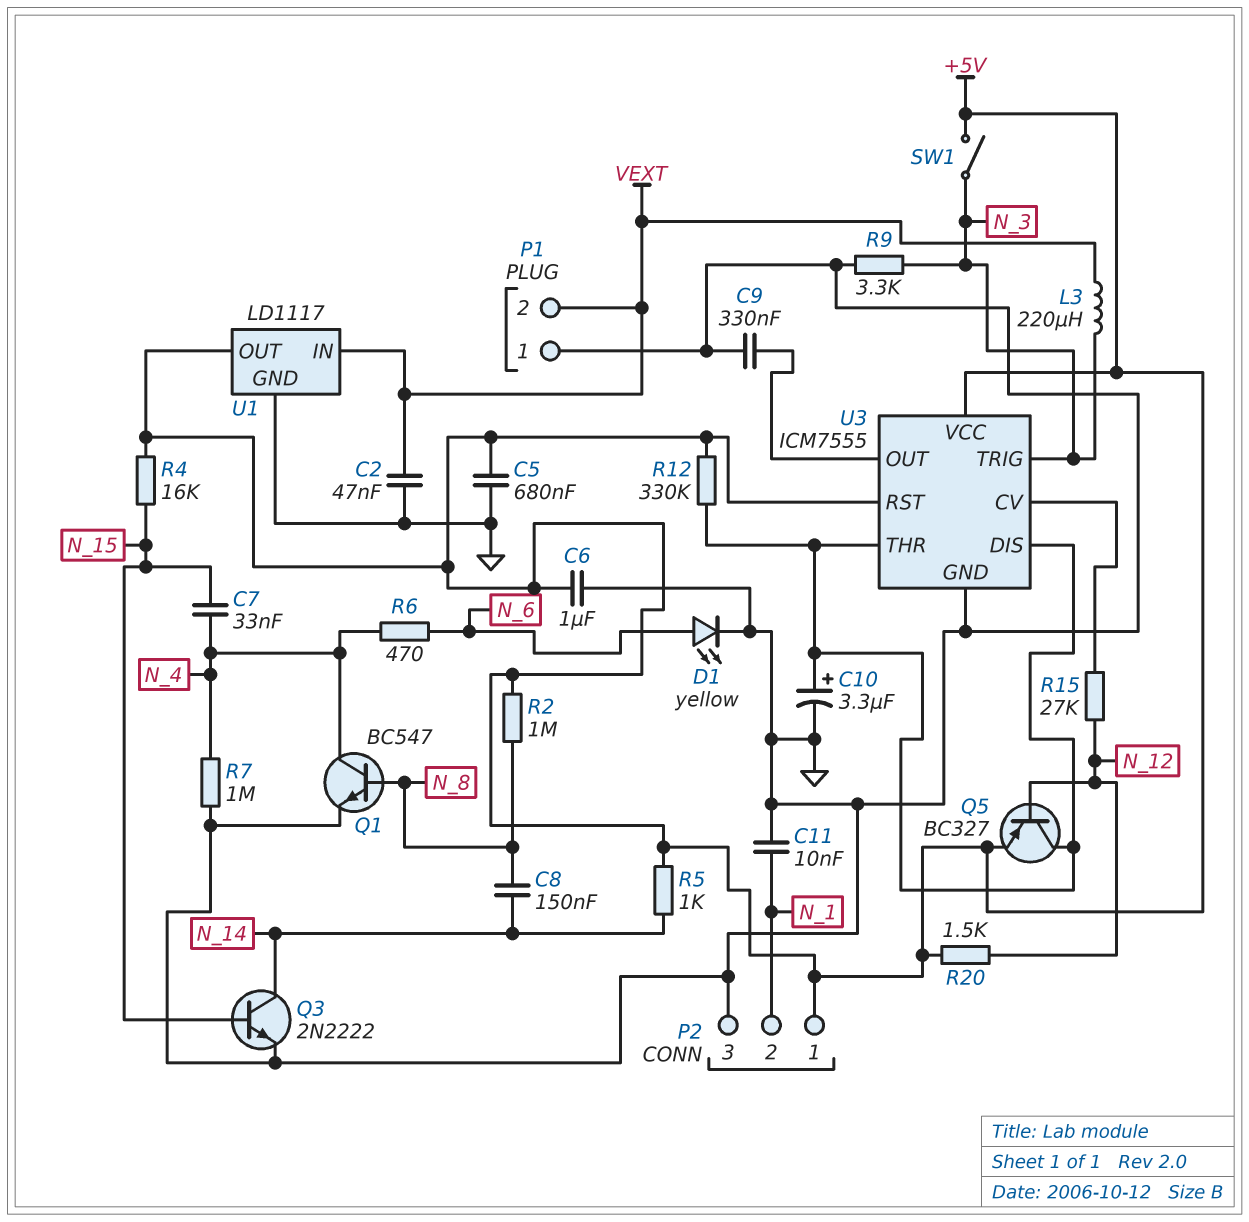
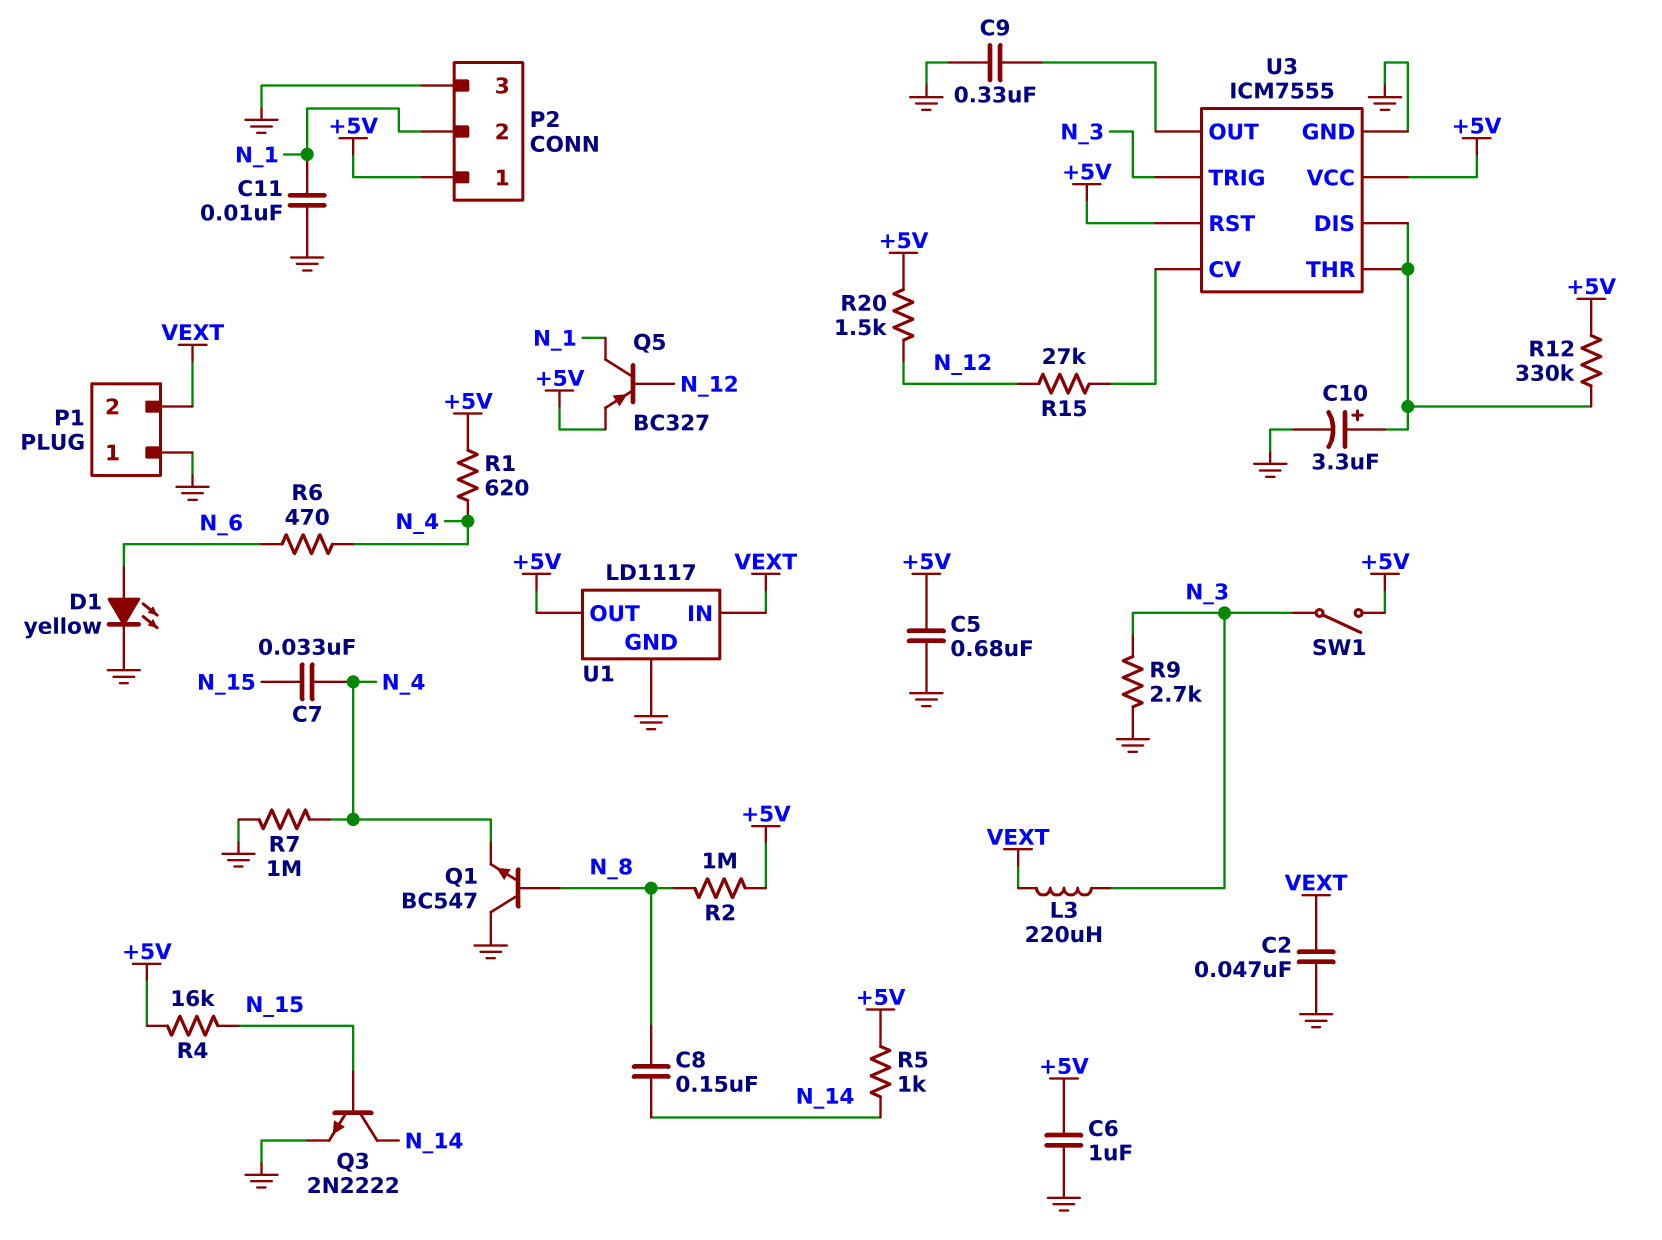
Q1: NPN BC547 (B N_8, C N_4, E GND) -> NPN BC547 (B N_8, C GND, E N_4)
Q5: PNP BC327 (B N_12, C U3/DIS, E +5V) -> PNP BC327 (B N_12, C N_1, E +5V)
R1: none -> 620 (+5V, N_4)
R9: 3.3k (GND, N_3) -> 2.7k (GND, N_3)

